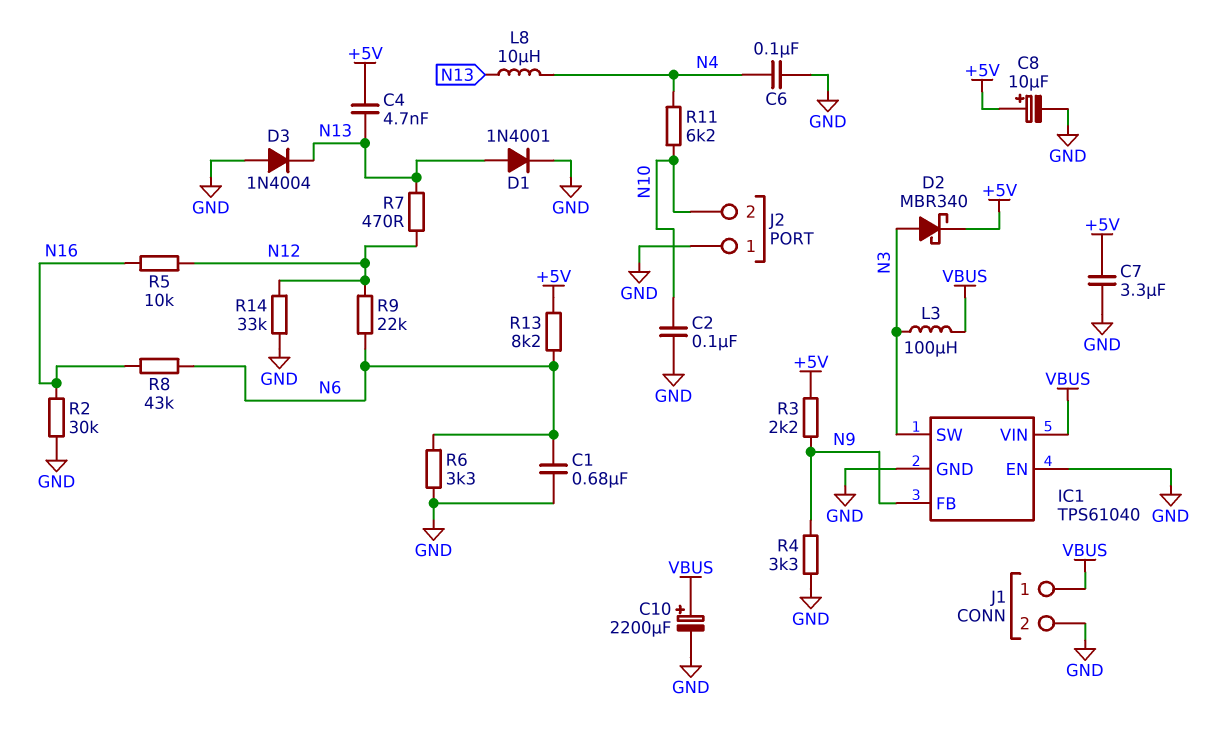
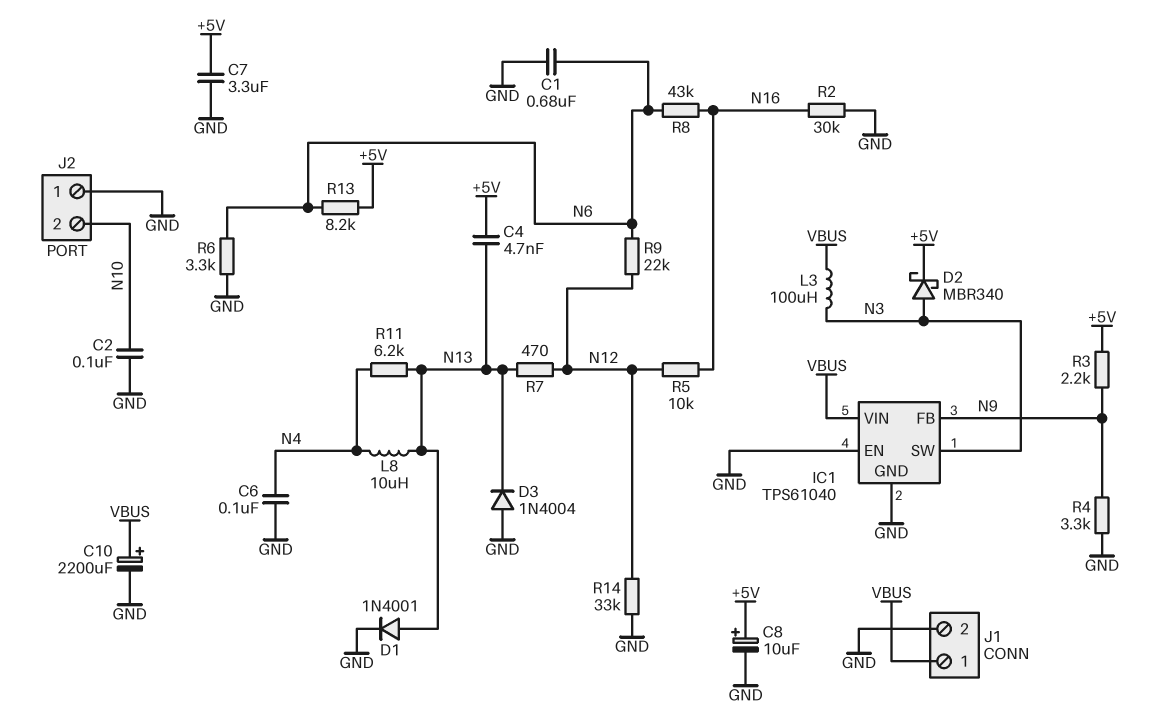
R11: 6.2k (N4, N10) -> 6.2k (N4, N13)

